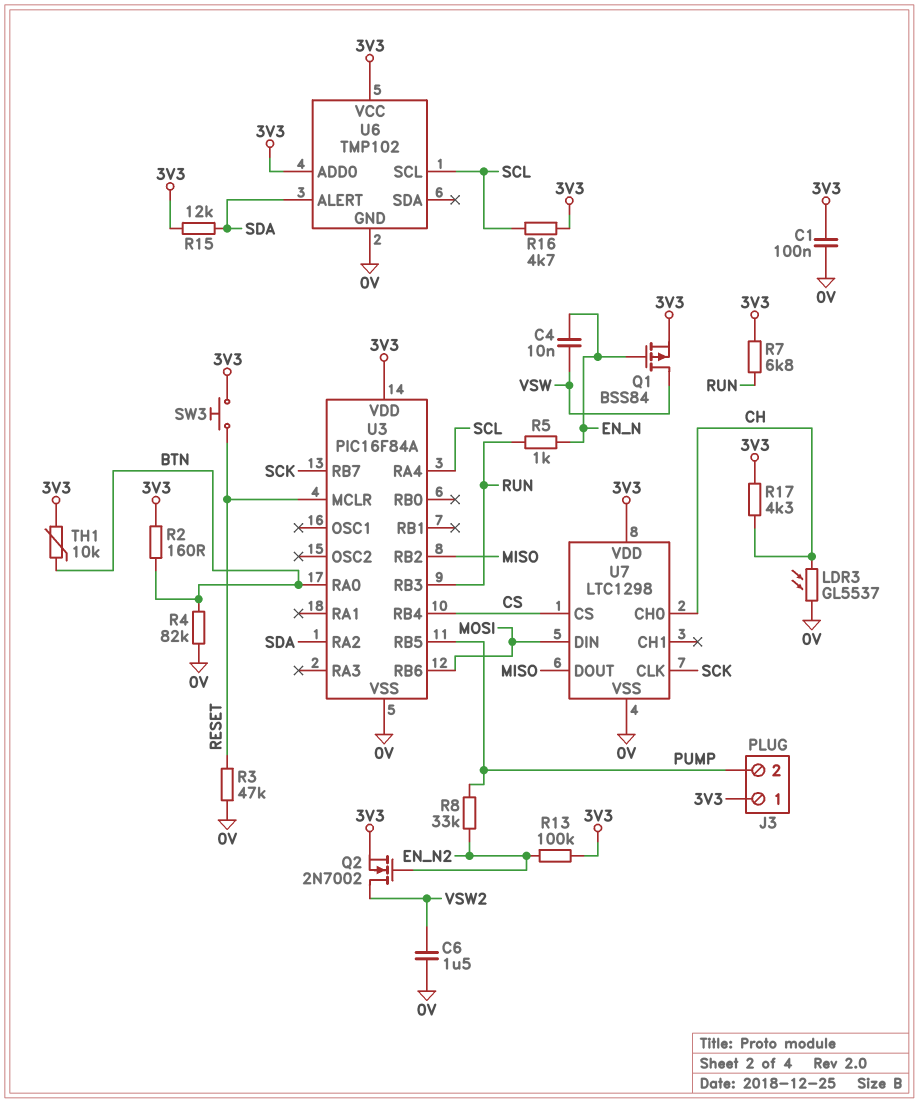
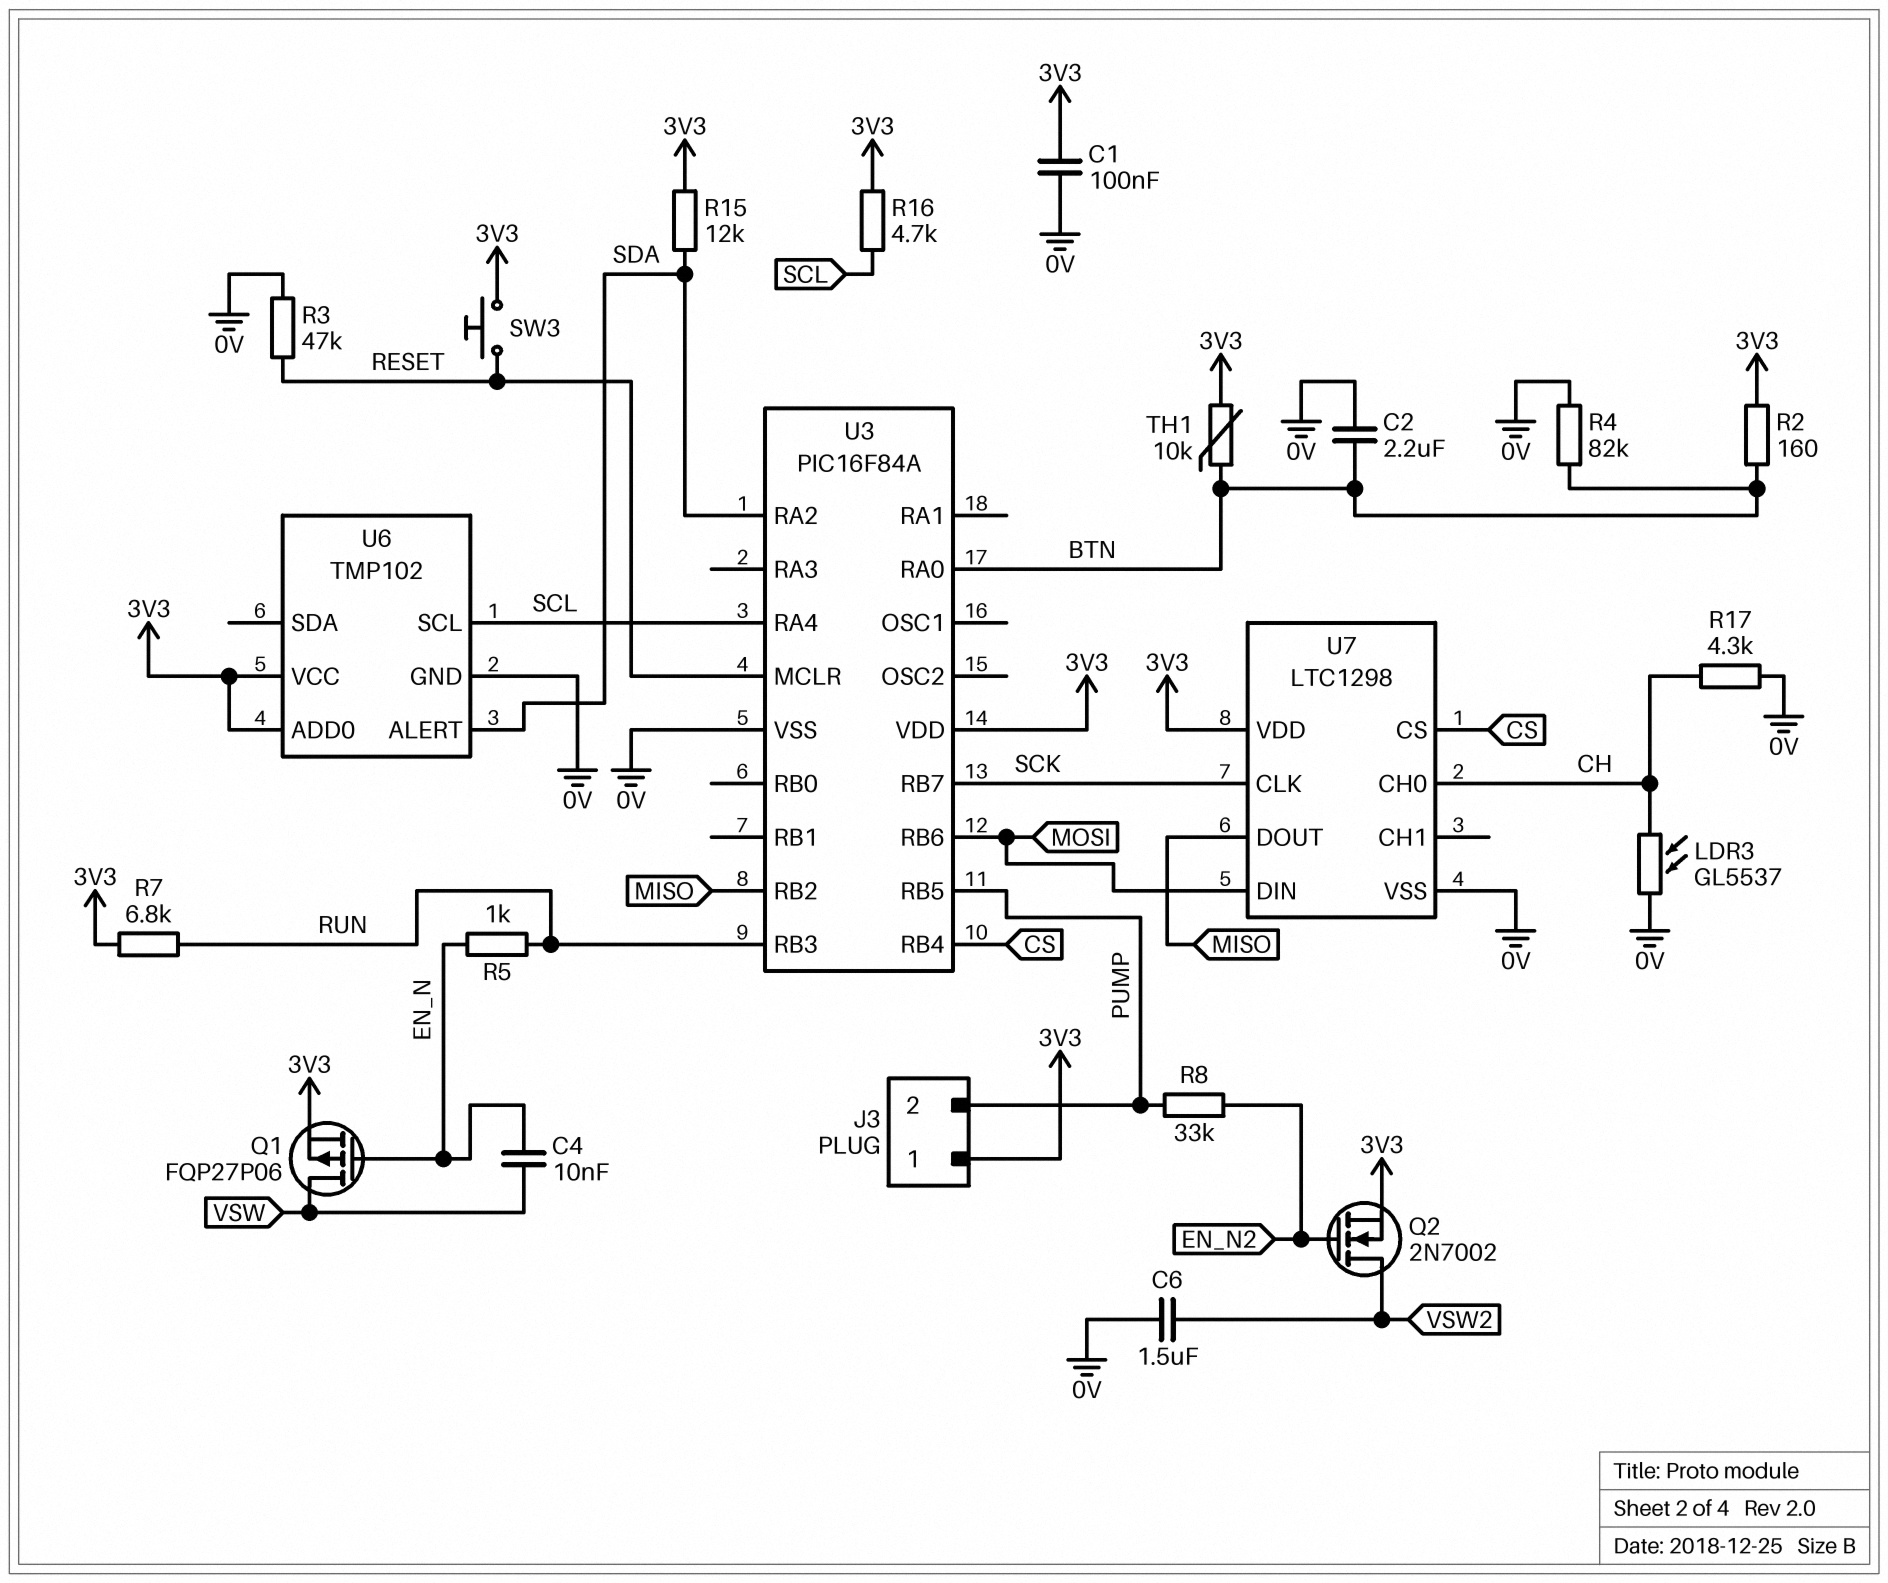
C2: none -> 2.2uF (0V, BTN)
Q1: PMOS BSS84 (G EN_N, D VSW, S 3V3) -> PMOS FQP27P06 (G EN_N, D VSW, S 3V3)
R13: 100k (3V3, EN_N2) -> none
R17: 4.3k (3V3, CH) -> 4.3k (0V, CH)

